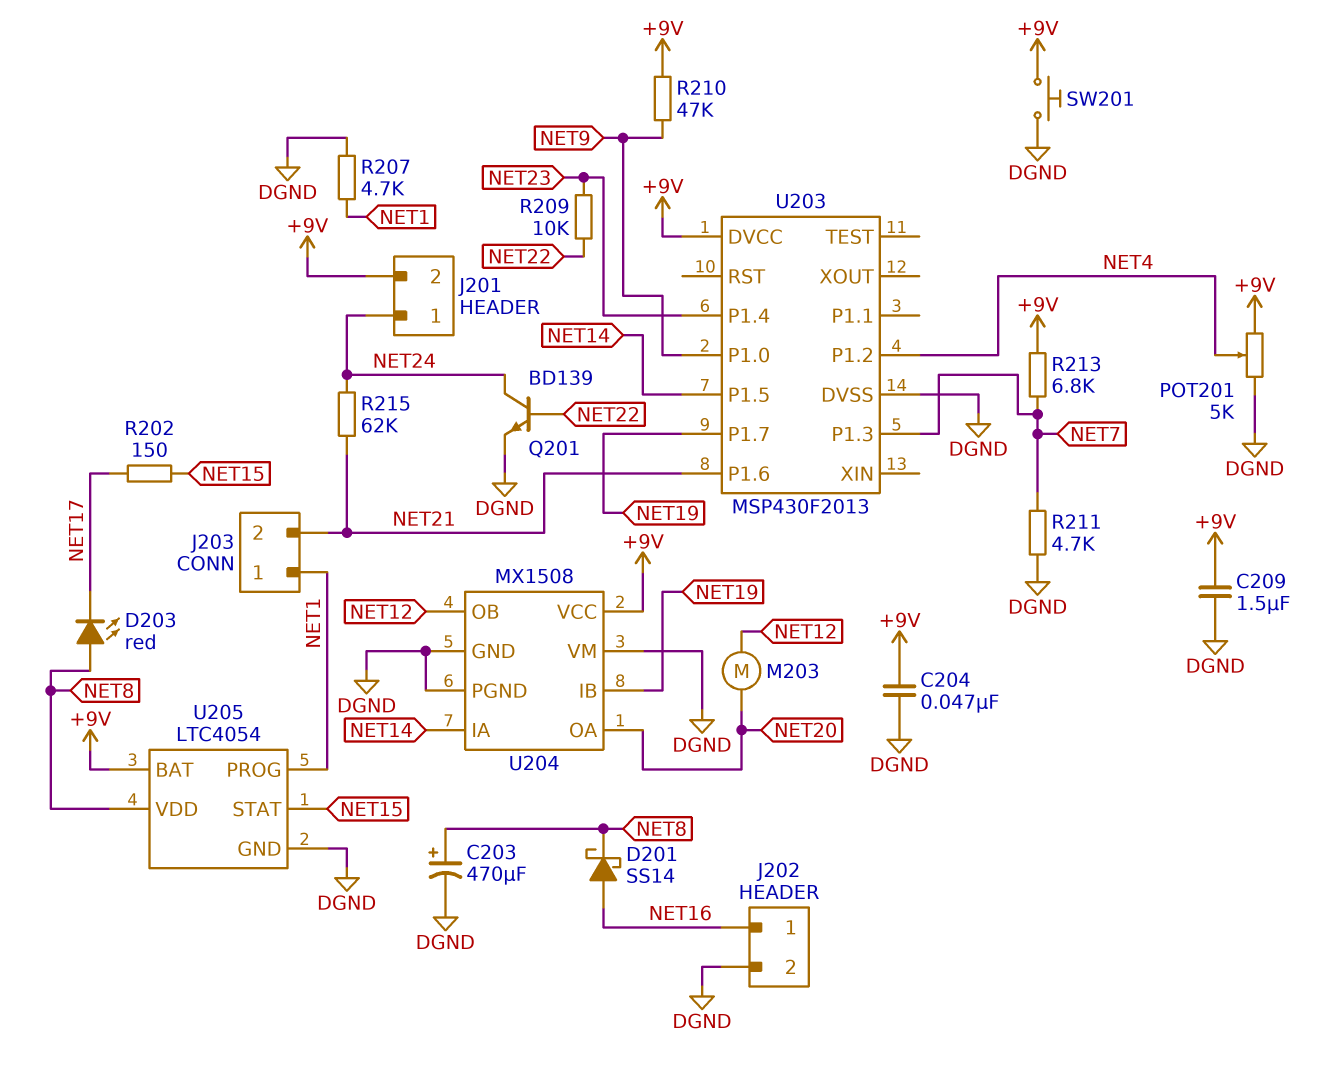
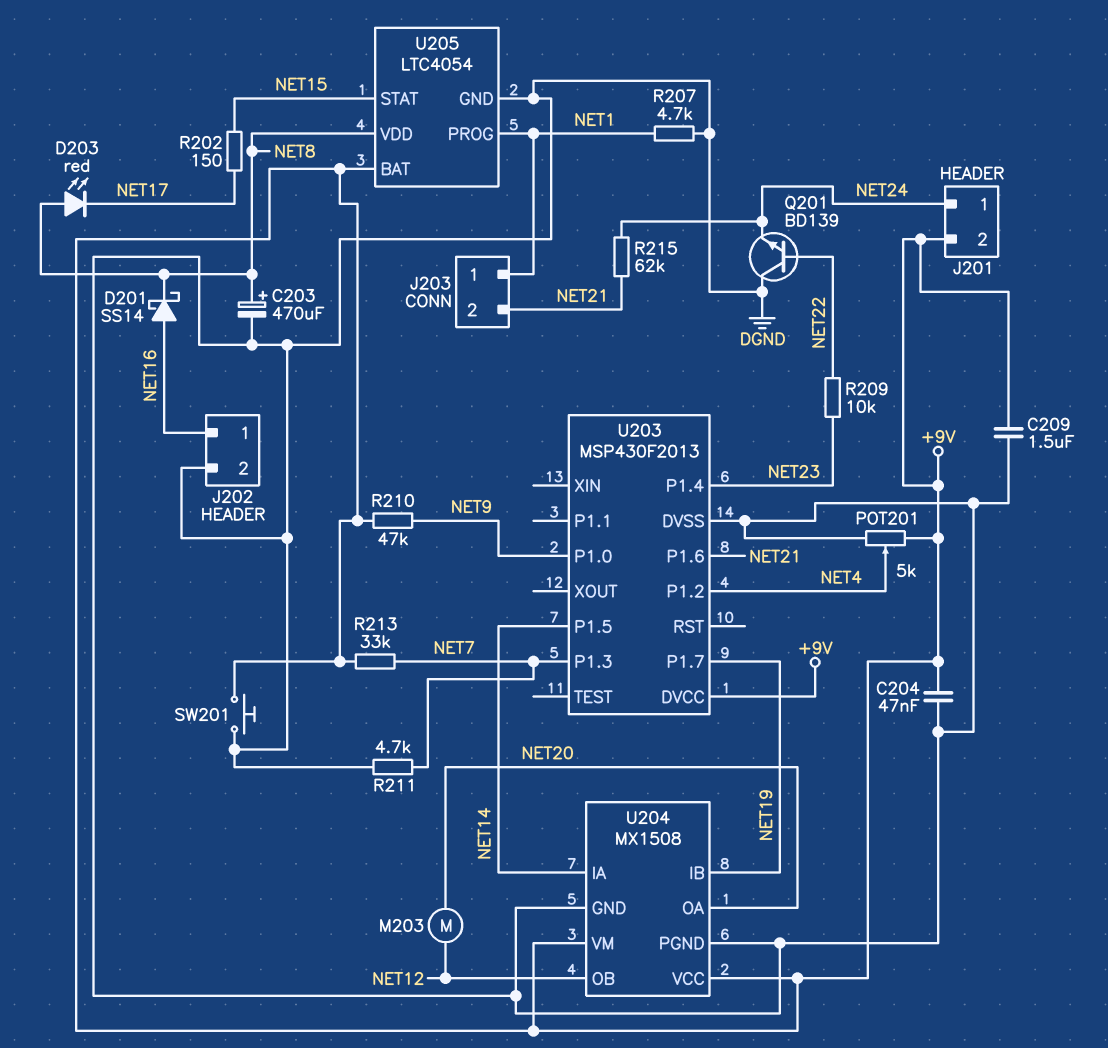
Q201: NPN BD139 (B NET22, C NET24, E DGND) -> NPN BD139 (B NET22, C DGND, E NET24)
R213: 6.8k (+9V, NET7) -> 33k (+9V, NET7)
U204 pin VM: DGND -> +9V

